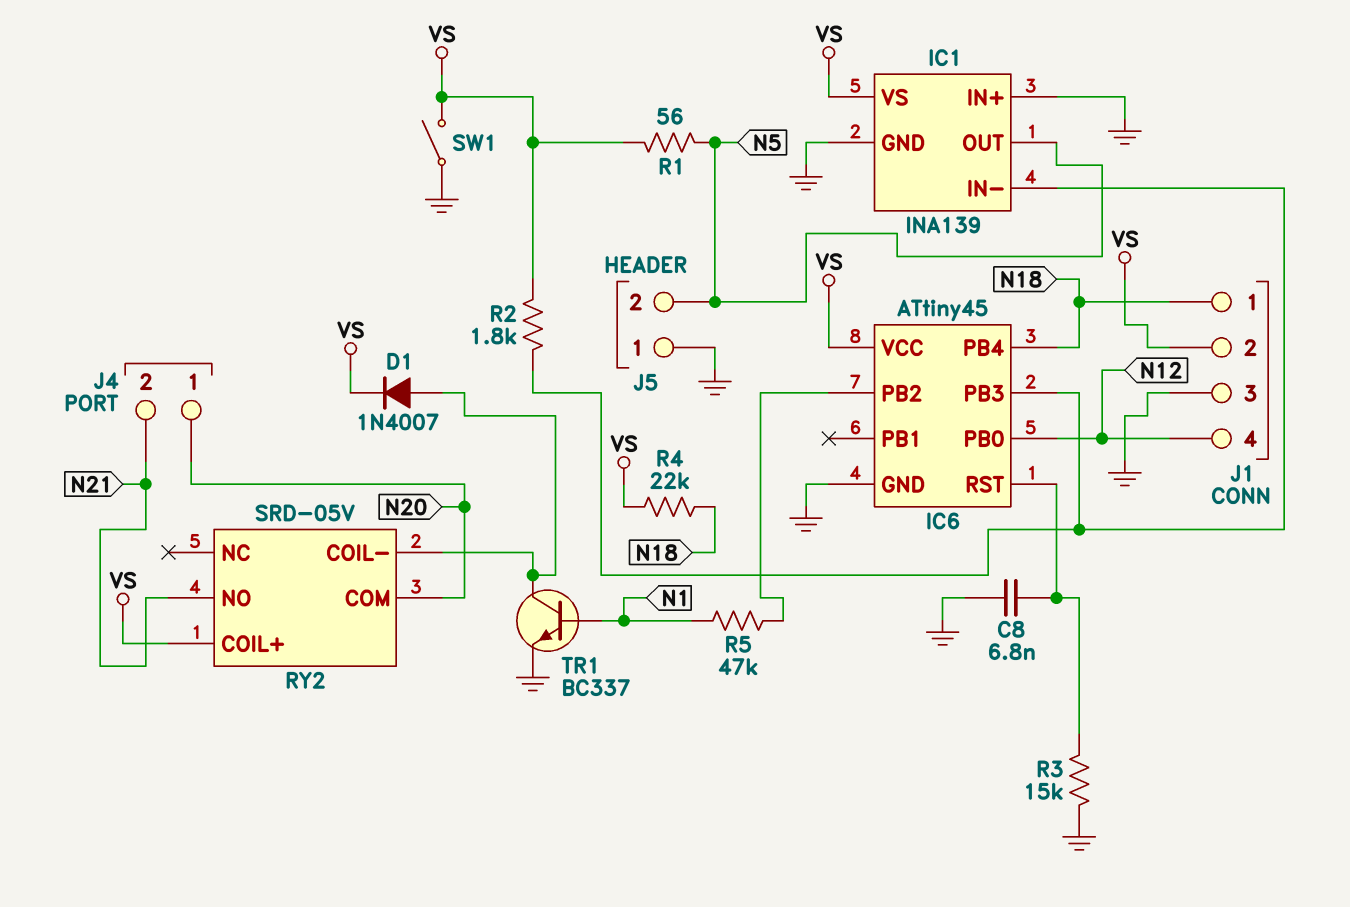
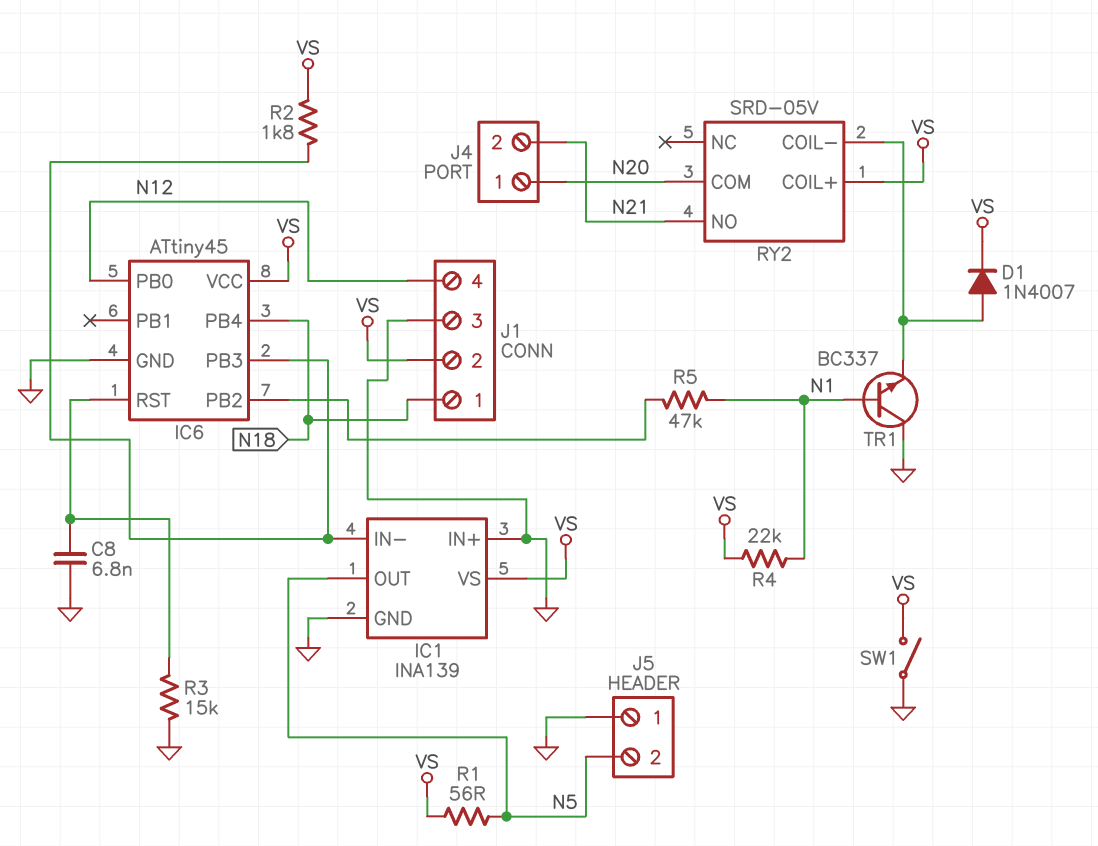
R4: 22k (N18, VS) -> 22k (N1, VS)
TR1: NPN BC337 (B N1, C RY2/COIL-, E GND) -> NPN BC337 (B N1, C GND, E RY2/COIL-)

